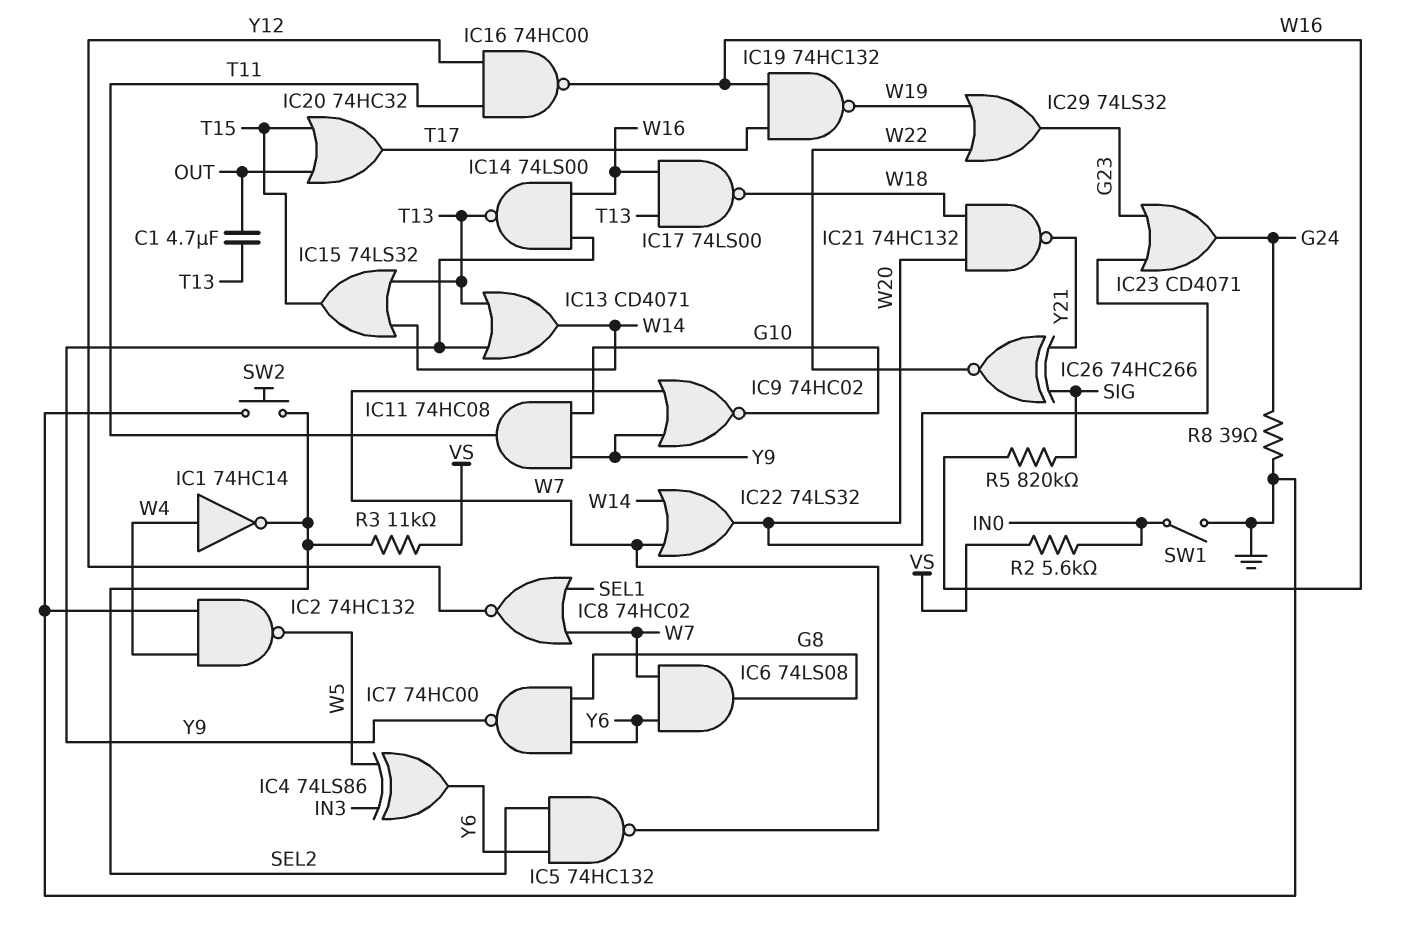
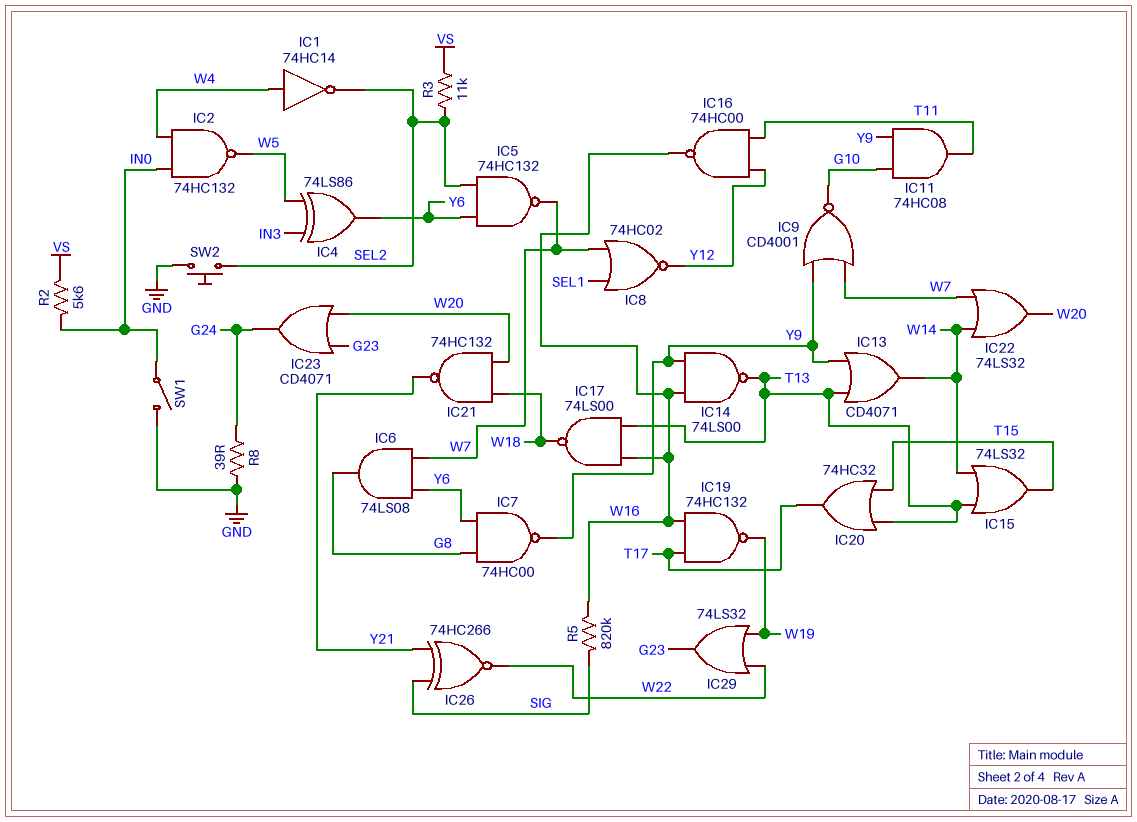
C1: 4.7uF (OUT, T13) -> none
IC2: NAND 74HC132 (in GND, in W4, out W5) -> NAND 74HC132 (in IN0, in W4, out W5)
IC9: NOR 74HC02 (in W7, in Y9, out G10) -> NOR CD4001 (in W7, in Y9, out G10)
IC20: OR 74HC32 (in OUT, in T15, out T17) -> OR 74HC32 (in T13, in T15, out T17)

